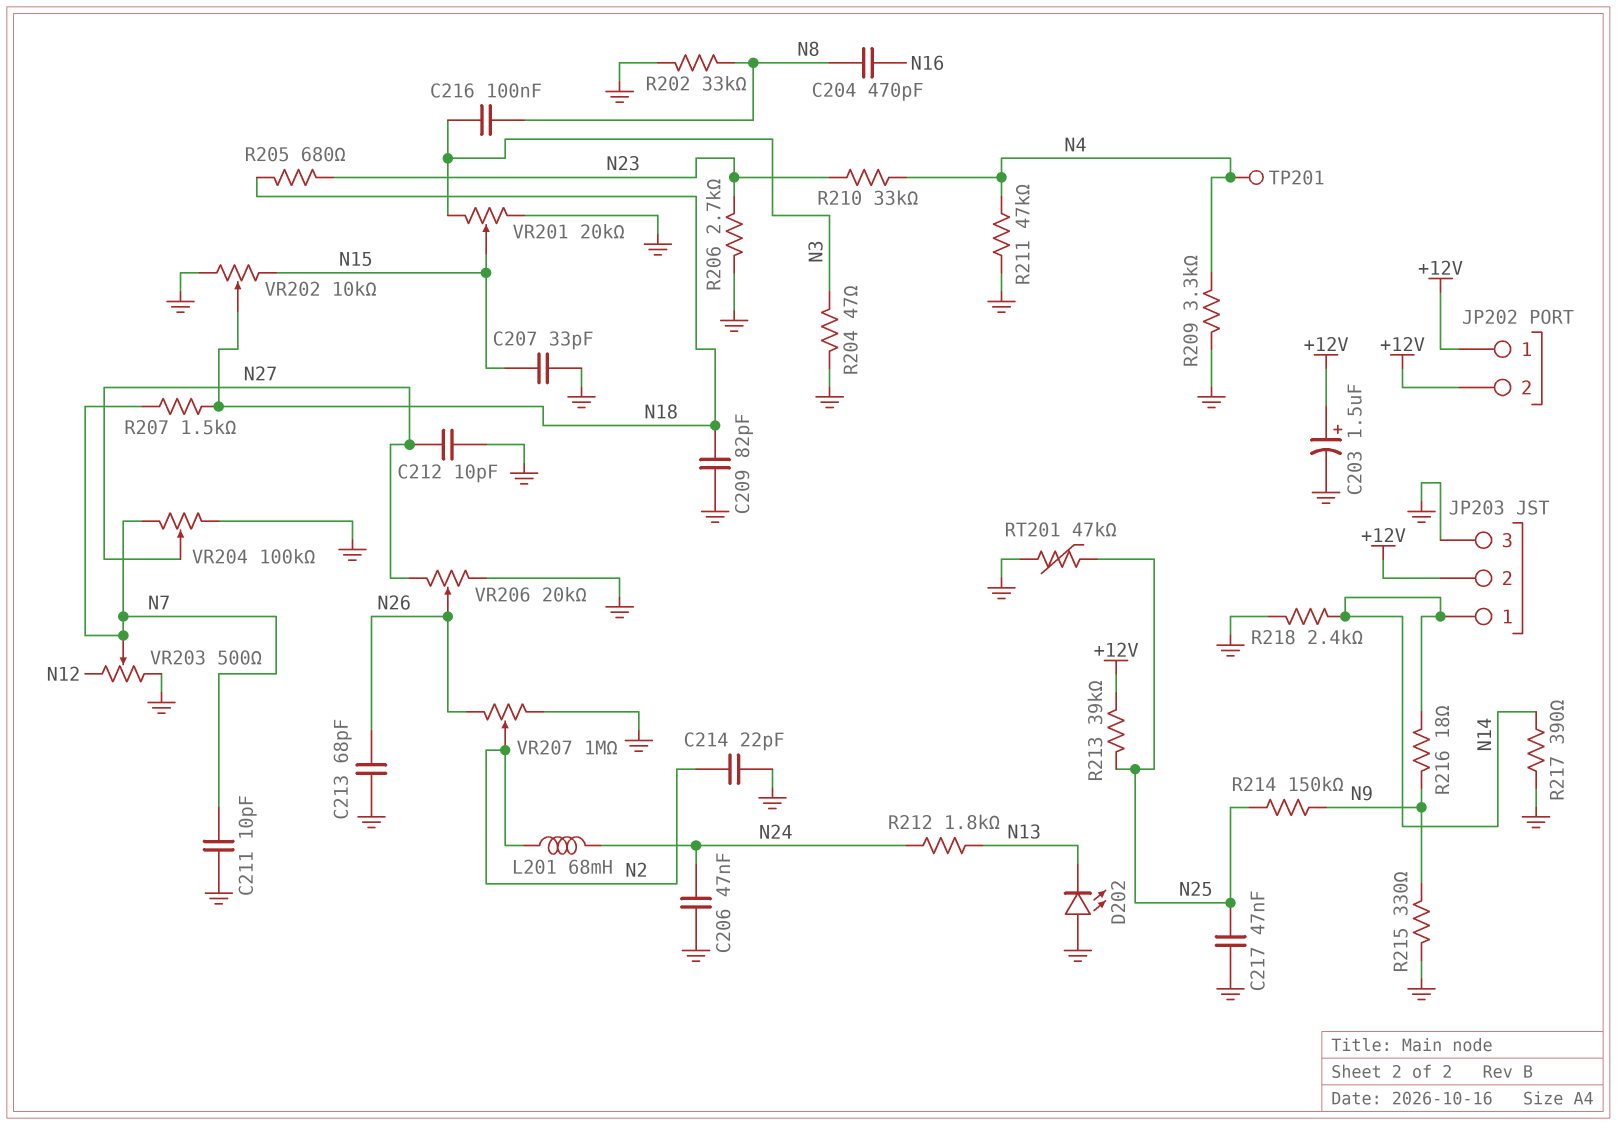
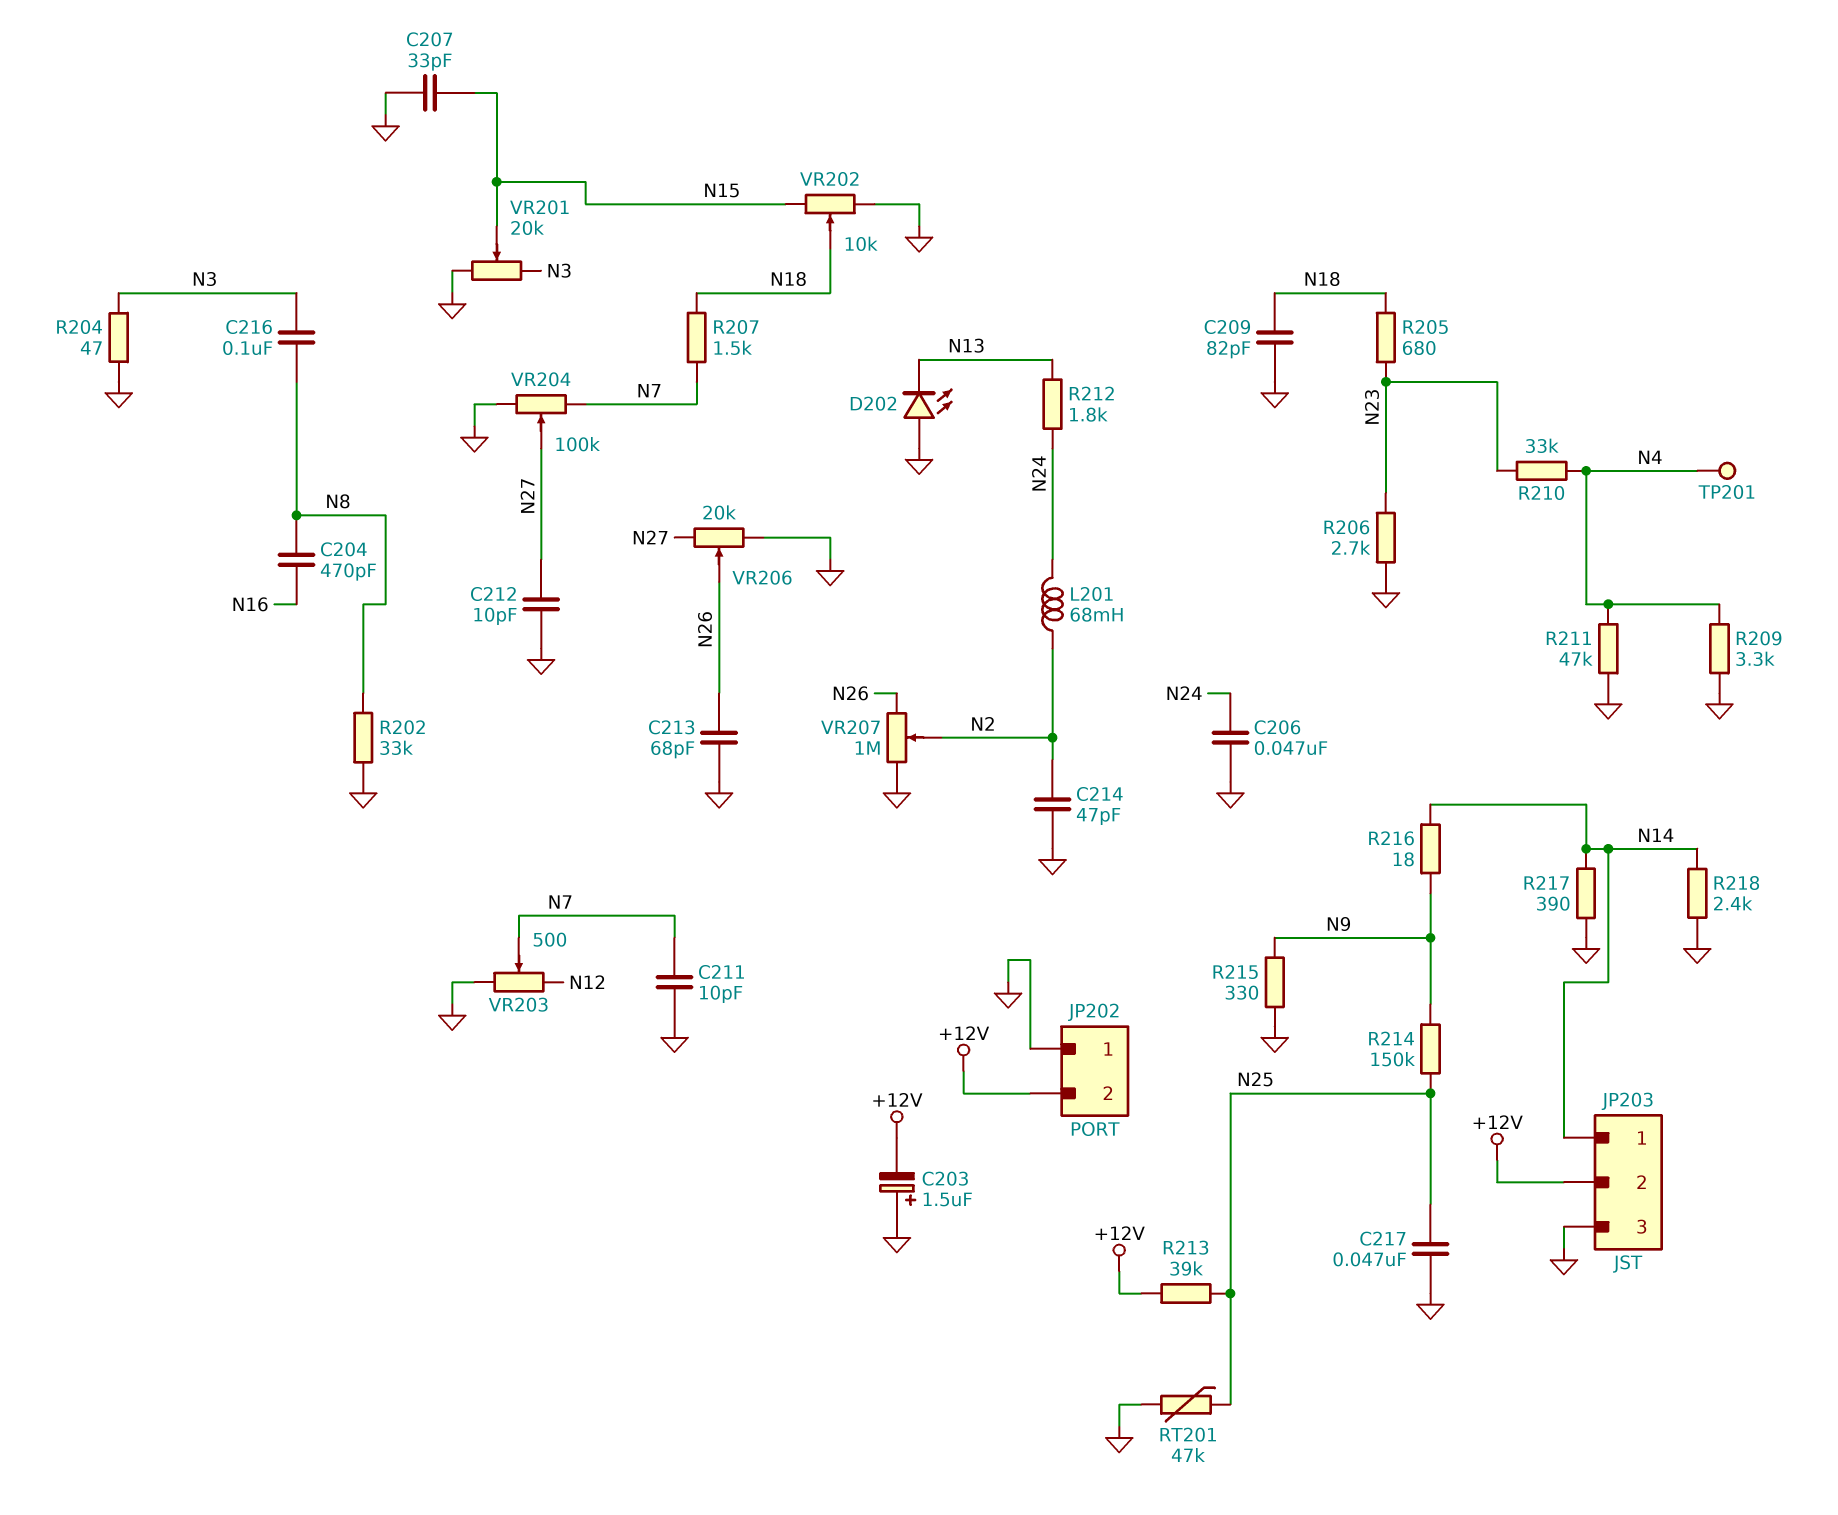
C203: 1.5uF (plus +12V, minus GND) -> 1.5uF (plus GND, minus +12V)
C214: 22pF (GND, N2) -> 47pF (GND, N2)
JP202 pin 1: +12V -> GND

